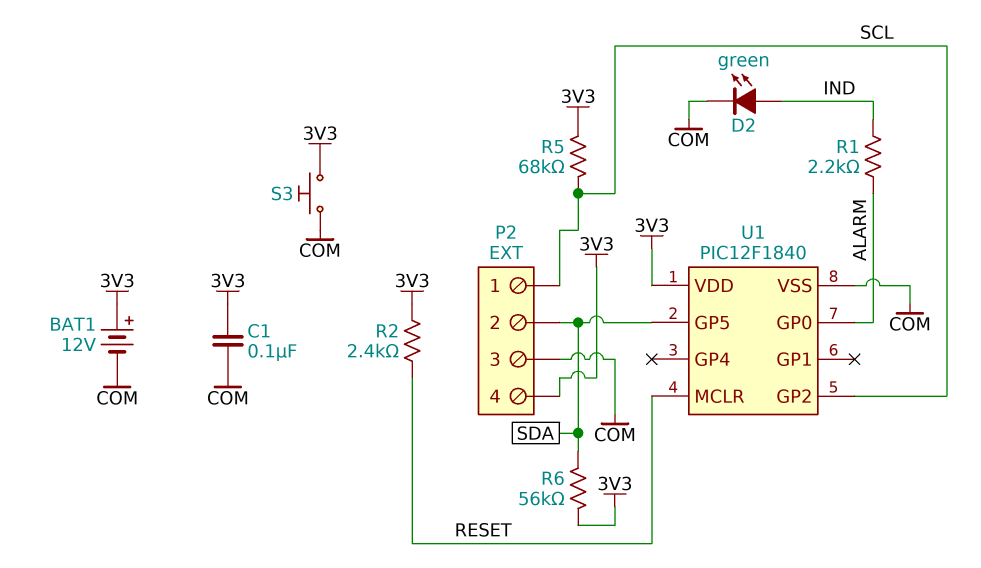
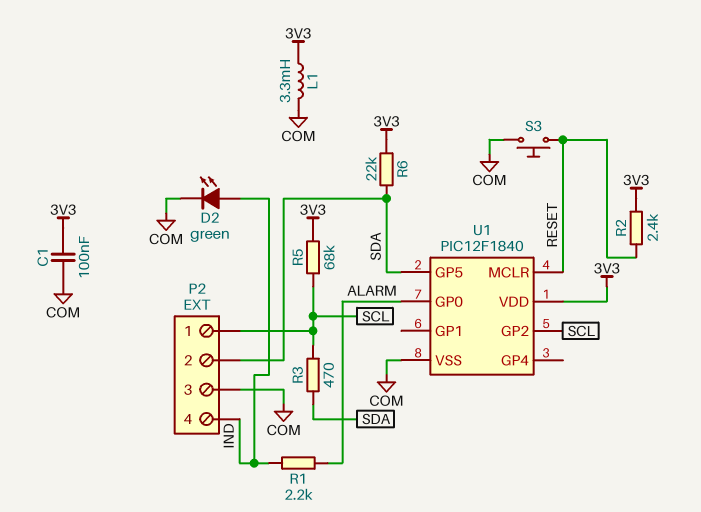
BAT1: 12V (plus 3V3, minus COM) -> none
L1: none -> 3.3mH (3V3, COM)
P2 pin 4: 3V3 -> IND
R3: none -> 470 (SCL, SDA)
R6: 56k (3V3, SDA) -> 22k (3V3, SDA)
S3: button (3V3, COM) -> button (COM, RESET)

